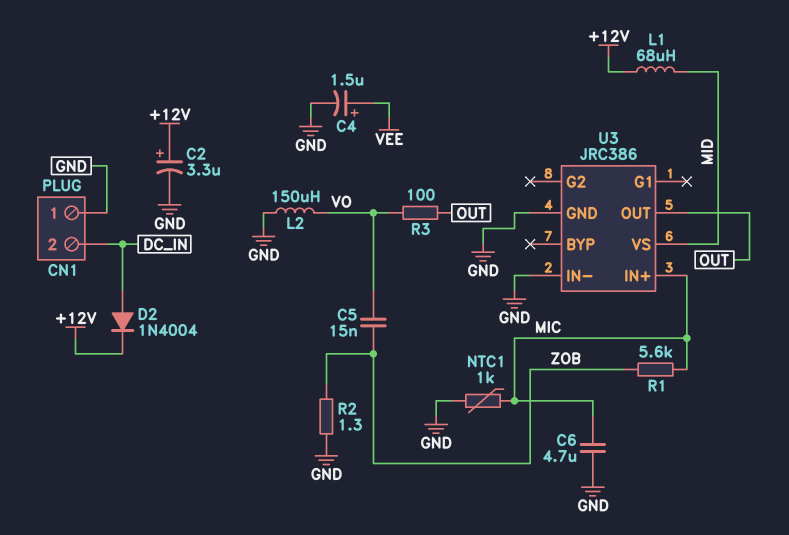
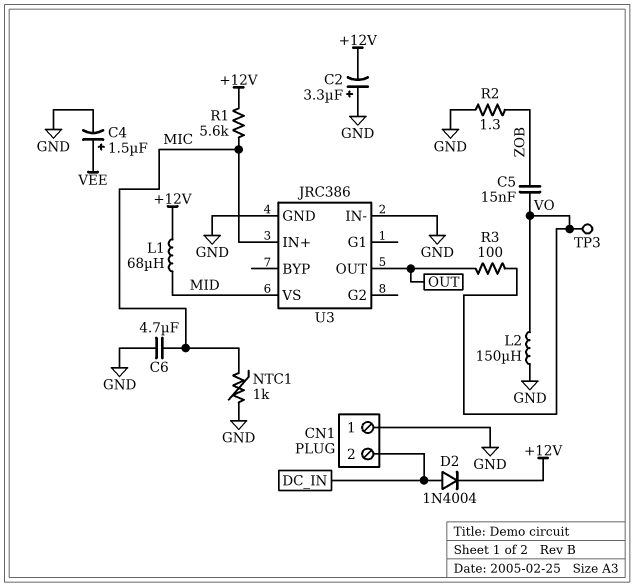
C2: 3.3uF (plus +12V, minus GND) -> 3.3uF (plus GND, minus +12V)
R1: 5.6k (MIC, ZOB) -> 5.6k (+12V, MIC)
TP3: none -> test point (VO)

